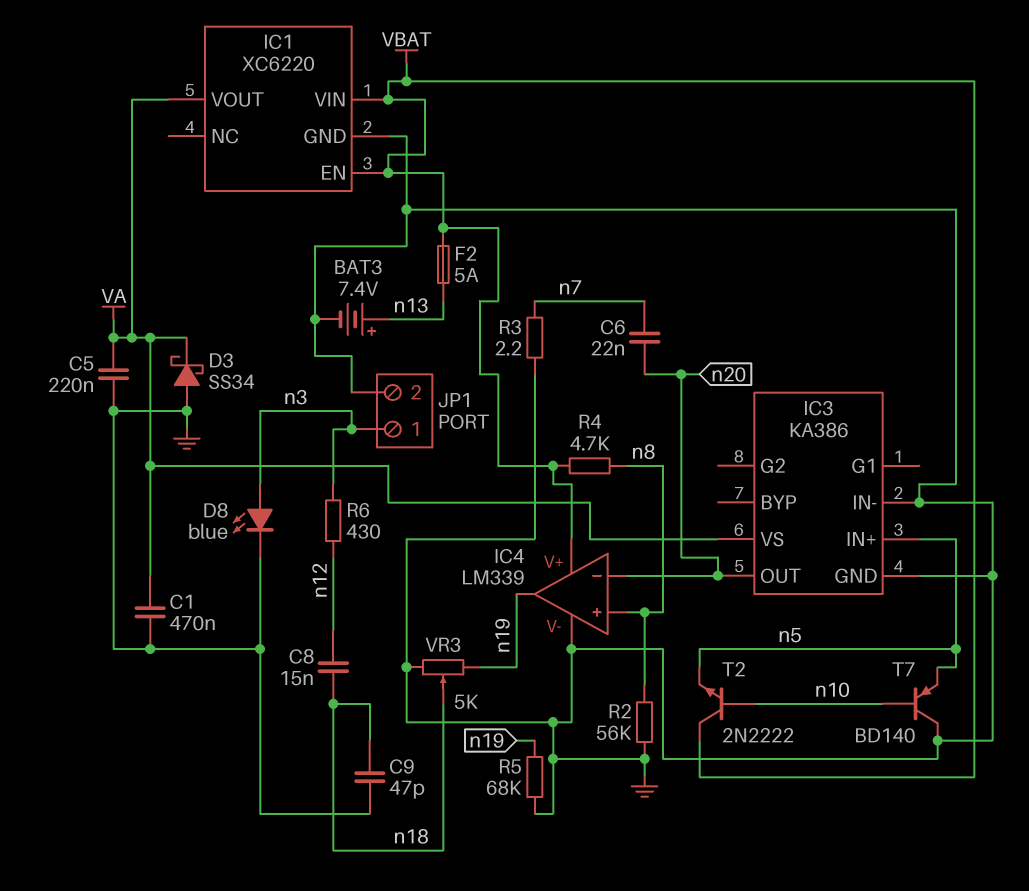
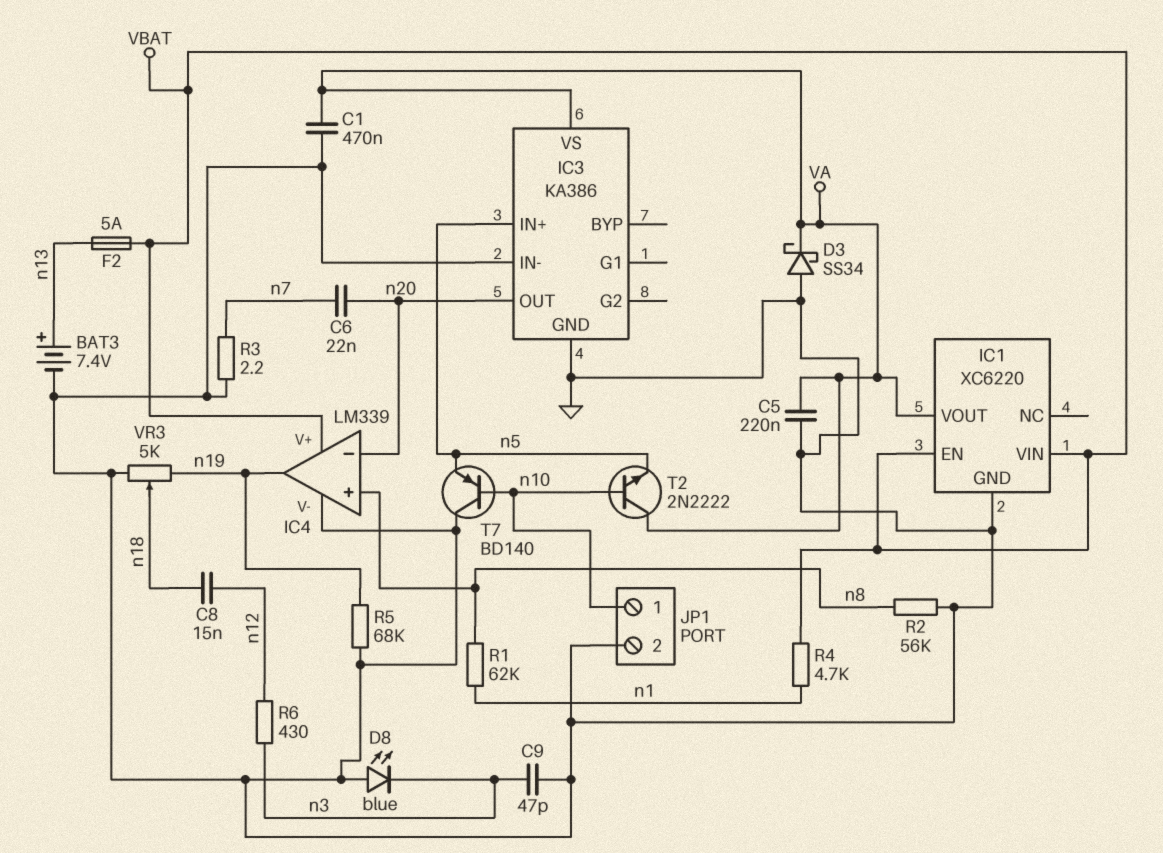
C9: 47pF (GND, n18) -> 47pF (GND, n3)
D8: LED blue (A n3, K GND) -> LED blue (A GND, K n3)
JP1 pin 1: n3 -> n10
R1: none -> 62k (n1, n8)
R4: 4.7k (VBAT, n8) -> 4.7k (VBAT, n1)
T2: NPN 2N2222 (B n10, C VBAT, E n5) -> NPN 2N2222 (B n10, C VA, E n5)

